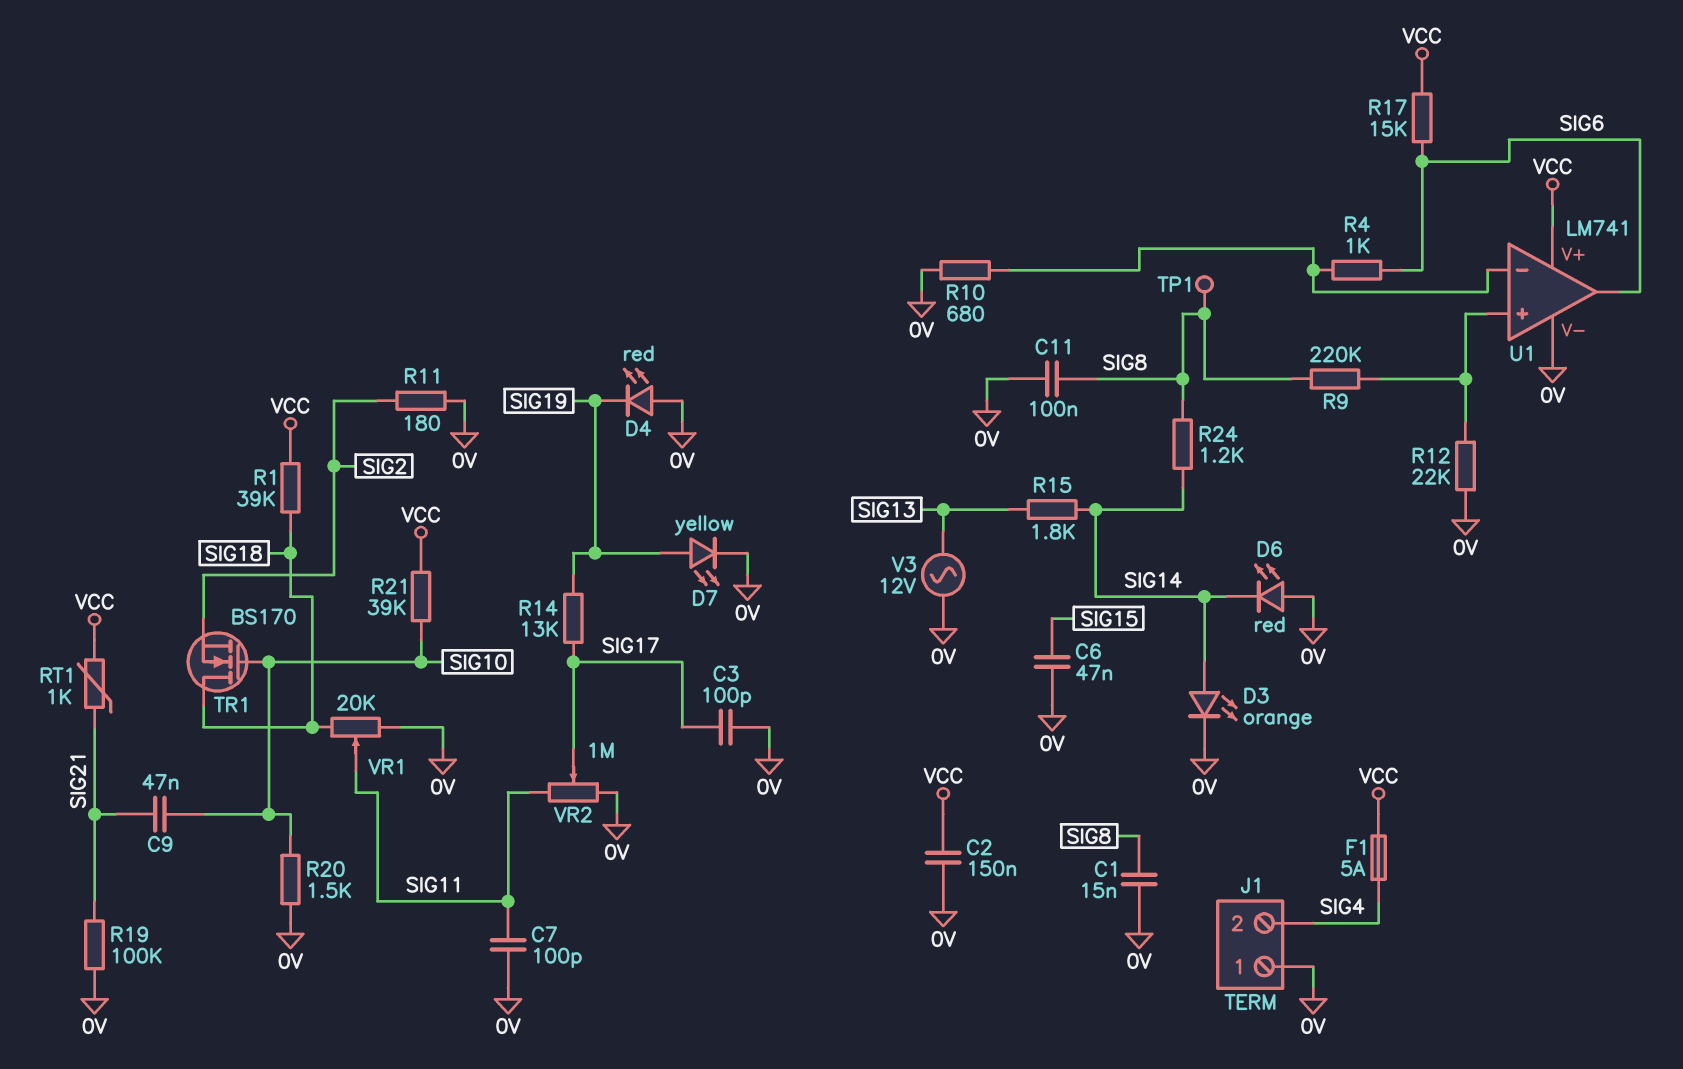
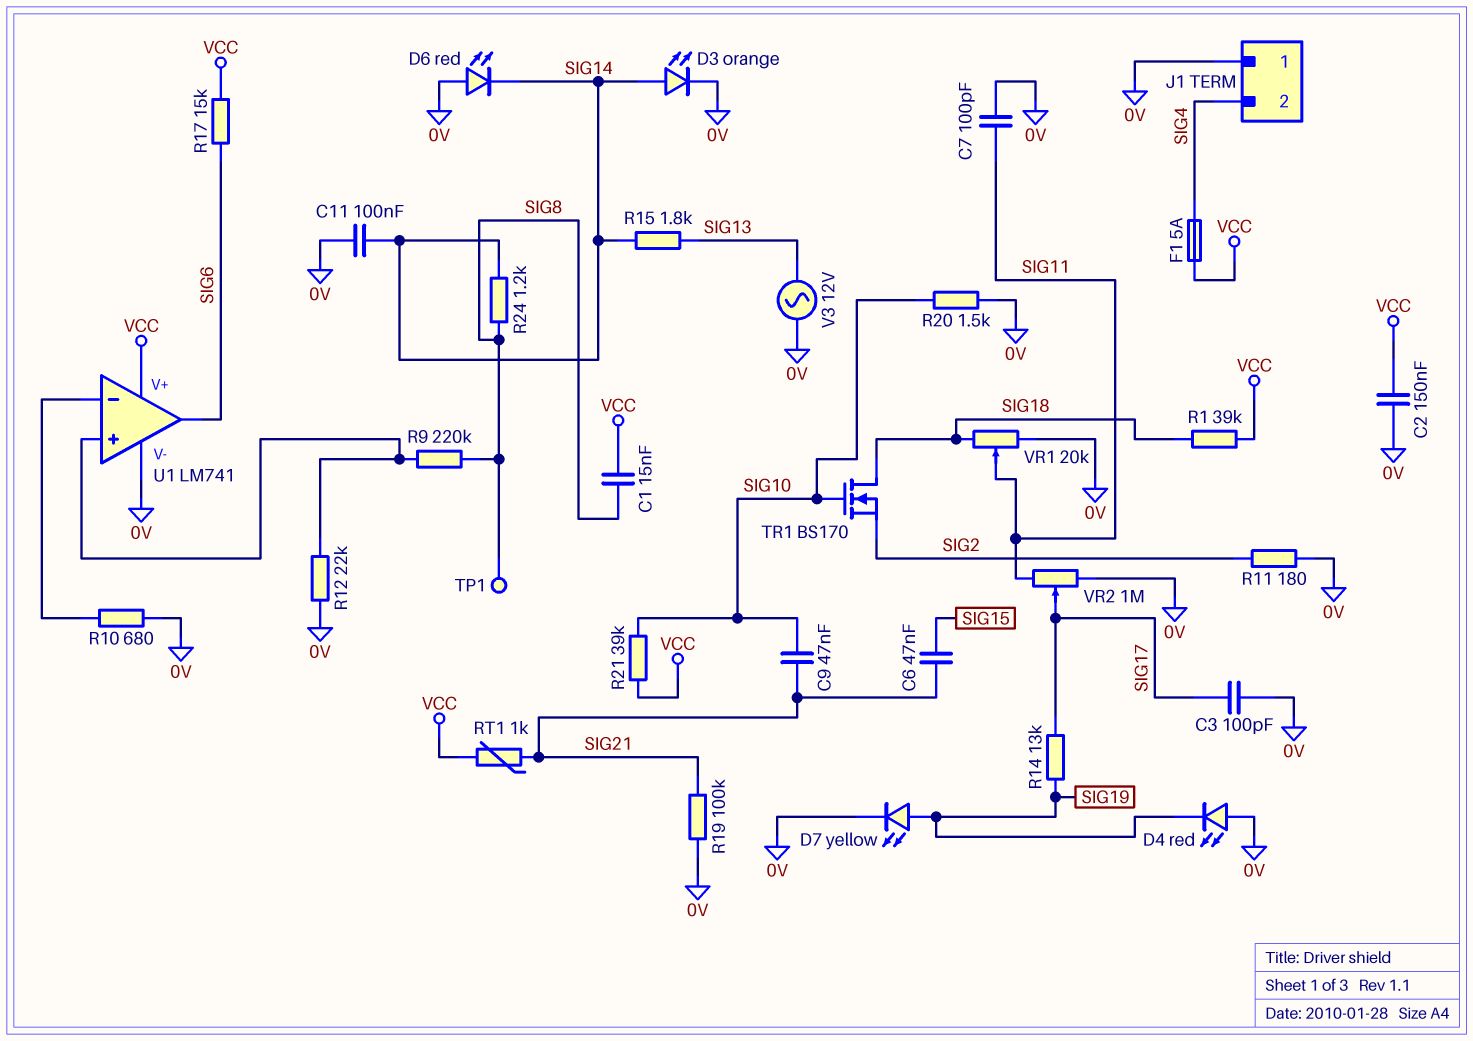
C1: 15nF (0V, SIG8) -> 15nF (SIG8, VCC)
C6: 47nF (0V, SIG15) -> 47nF (SIG15, SIG21)
C11: 100nF (0V, SIG8) -> 100nF (0V, SIG14)
R4: 1k (SIG6, U1/in-) -> none

